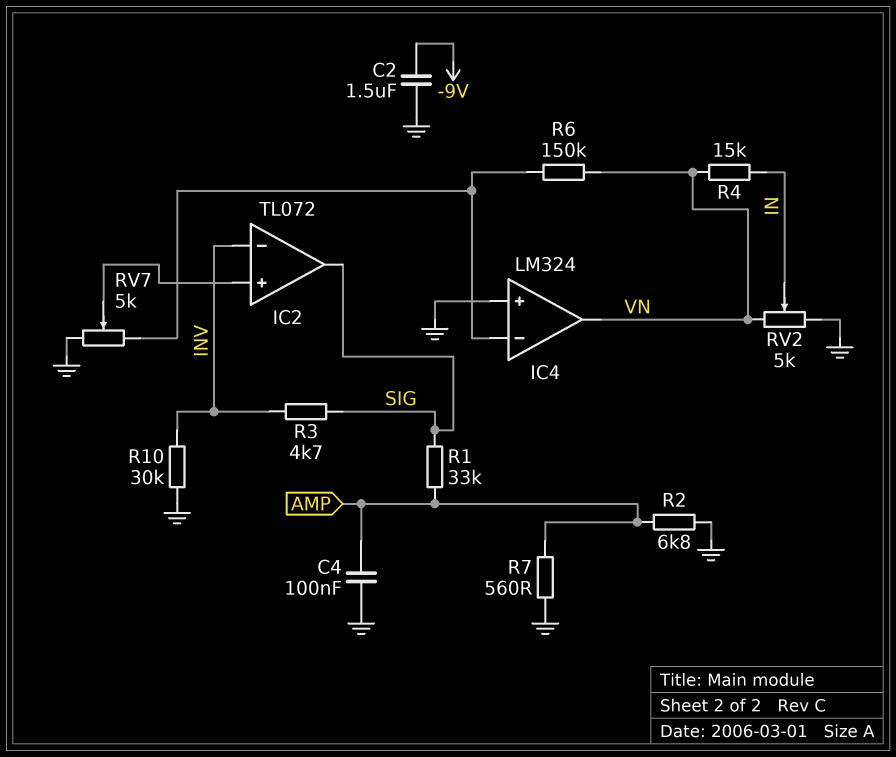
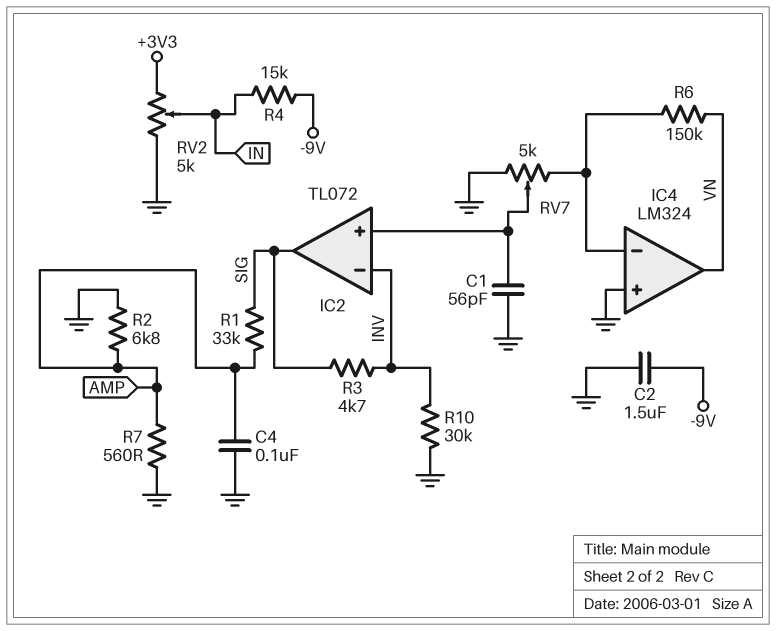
C1: none -> 56pF (GND, IC2/in+)
R4: 15k (IN, VN) -> 15k (-9V, IN)
RV2: 5k (GND, VN, wiper IN) -> 5k (+3V3, GND, wiper IN)

